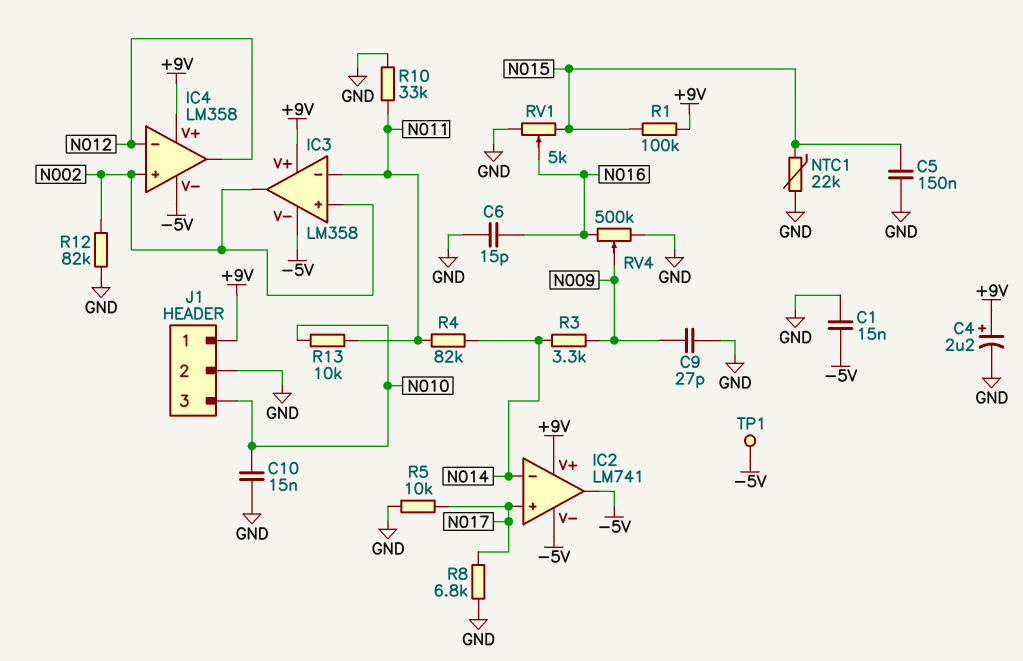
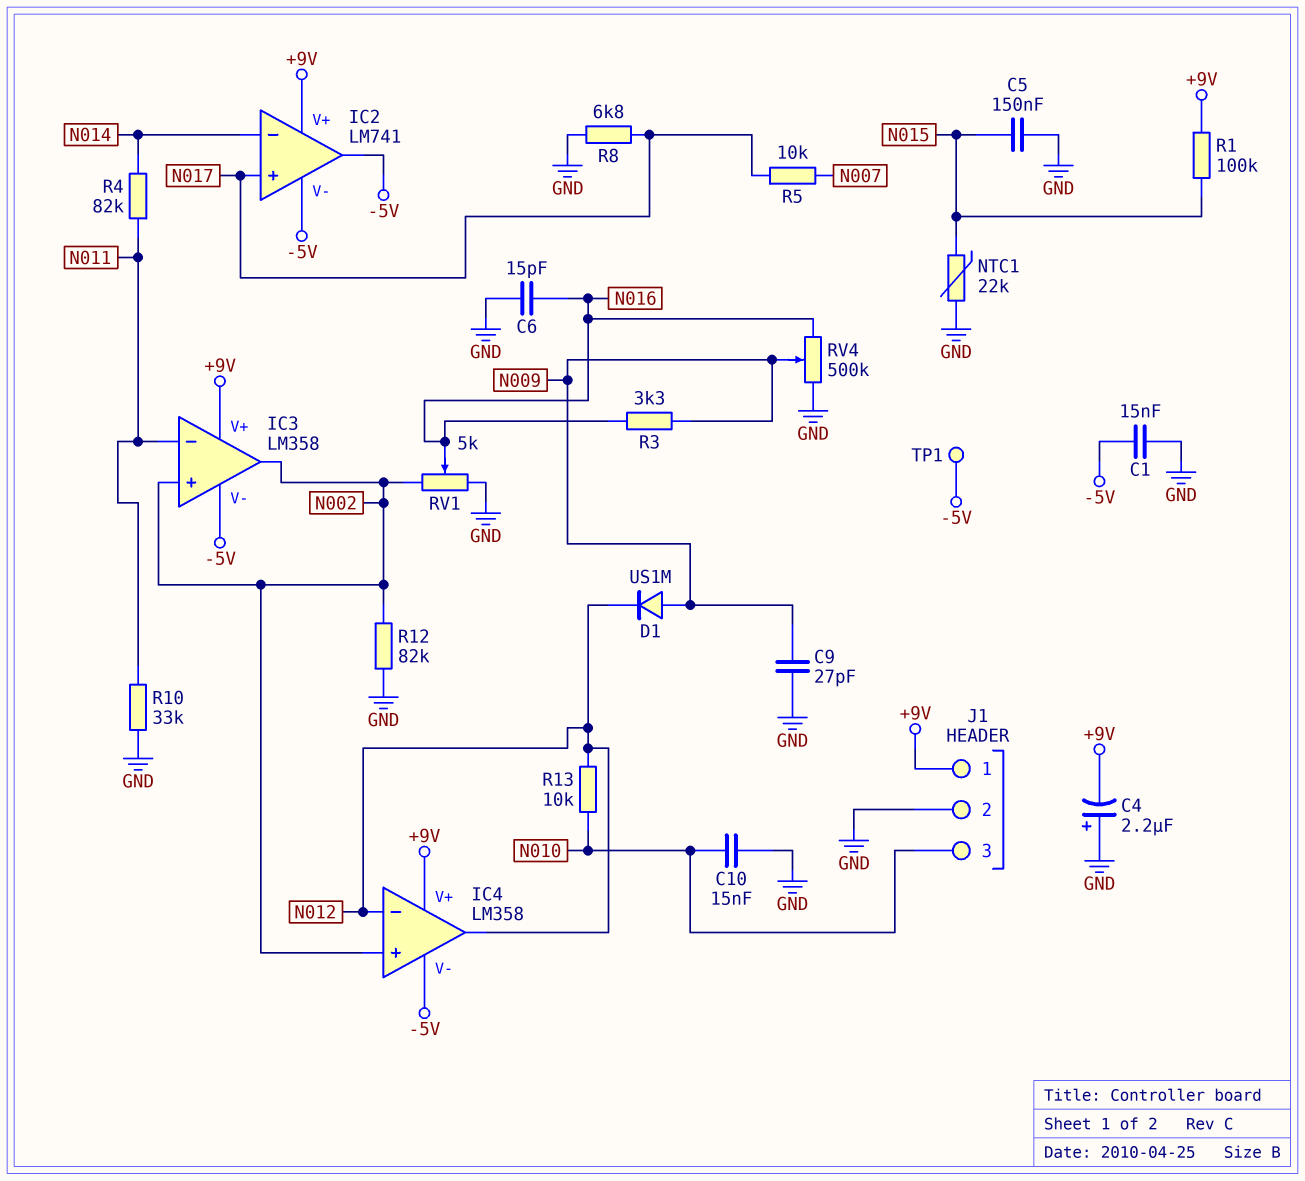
C4: 2.2uF (plus +9V, minus GND) -> 2.2uF (plus GND, minus +9V)
D1: none -> diode US1M (A N009, K N012)
R3: 3.3k (N009, N014) -> 3.3k (N009, N016)
R5: 10k (GND, N017) -> 10k (N007, N017)
R13: 10k (N010, N011) -> 10k (N010, N012)
RV1: 5k (GND, N015, wiper N016) -> 5k (GND, N002, wiper N016)

